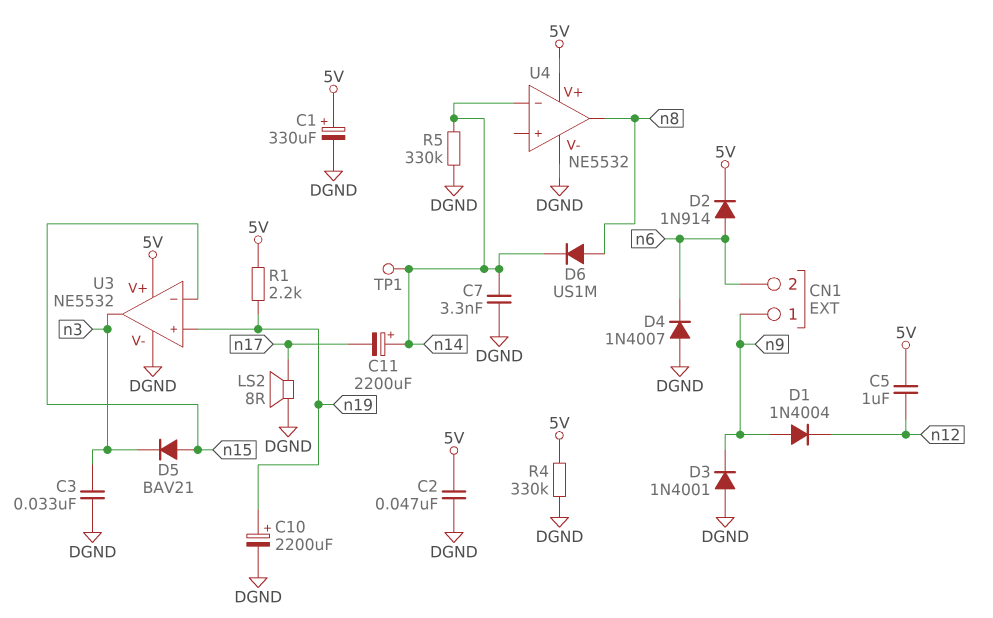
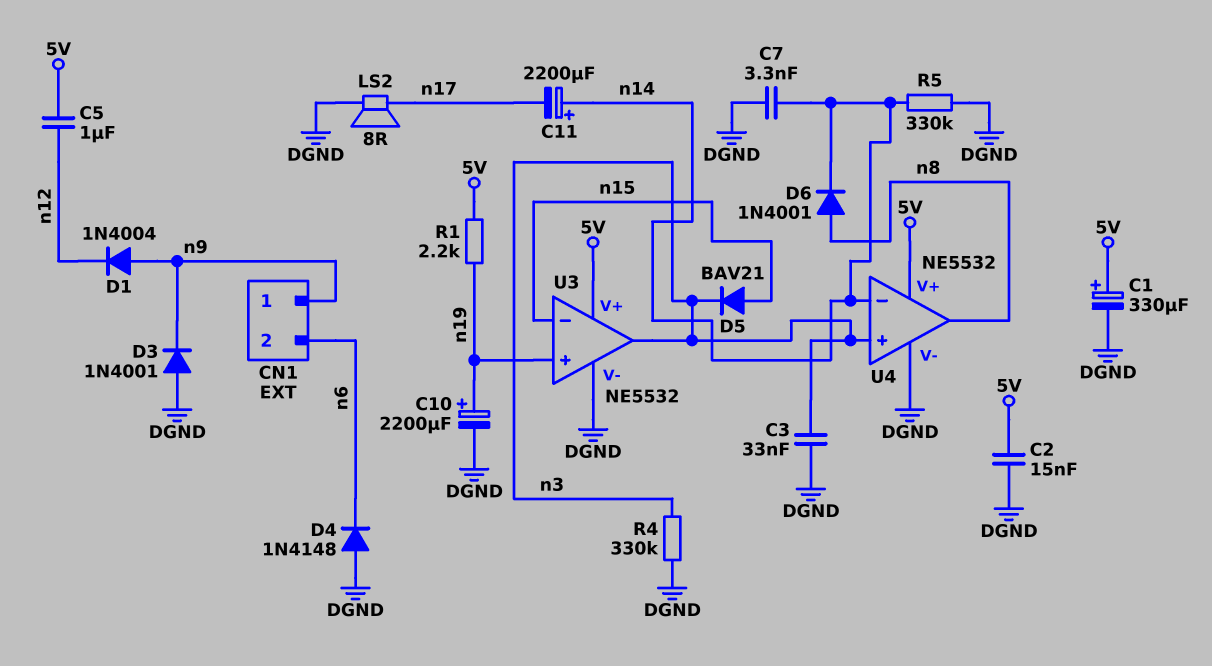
C2: 47nF (5V, DGND) -> 15nF (5V, DGND)
D2: diode 1N914 (A n6, K 5V) -> none
D4: diode 1N4007 (A DGND, K n6) -> diode 1N4148 (A DGND, K n6)
D6: diode US1M (A n8, K n14) -> diode 1N4001 (A n8, K n14)
R4: 330k (5V, DGND) -> 330k (DGND, n3)
TP1: test point (n14) -> none
U4 pin in+: none -> n3

